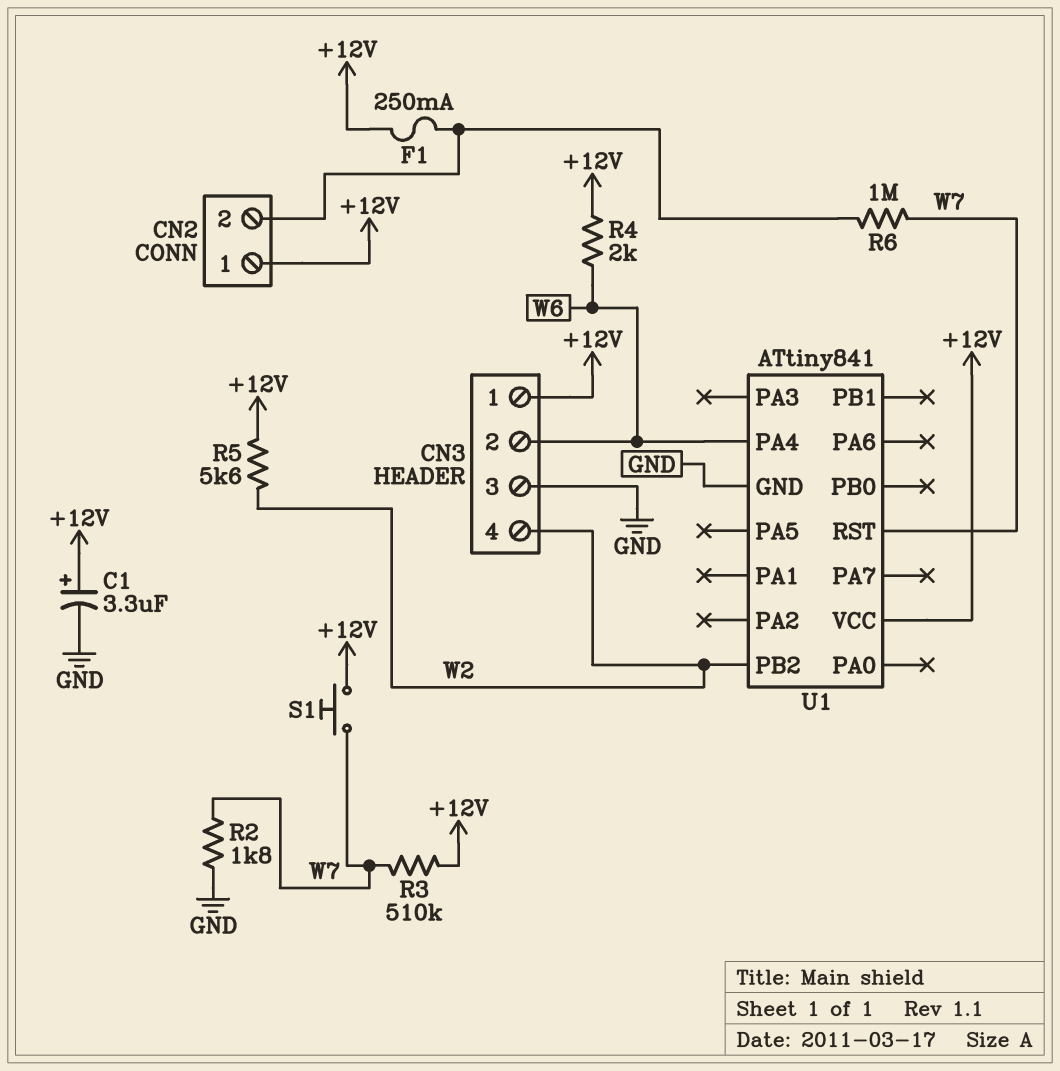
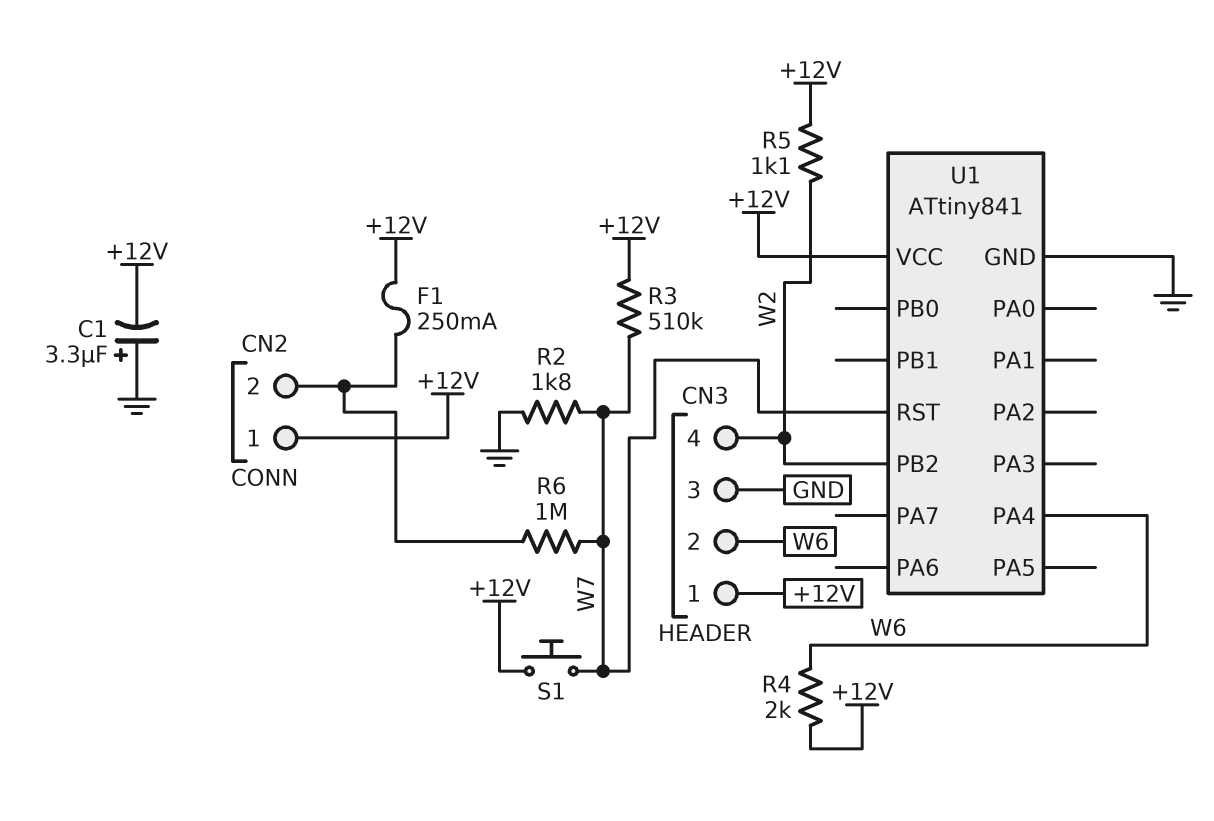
C1: 3.3uF (plus +12V, minus GND) -> 3.3uF (plus GND, minus +12V)
R5: 5.6k (+12V, W2) -> 1.1k (+12V, W2)

